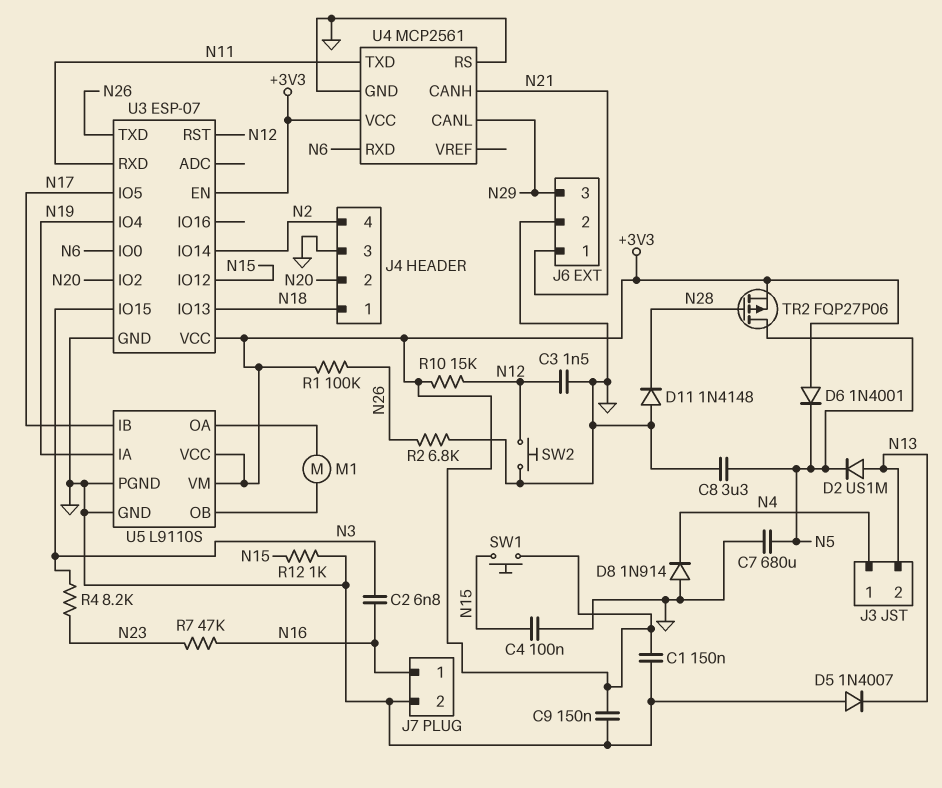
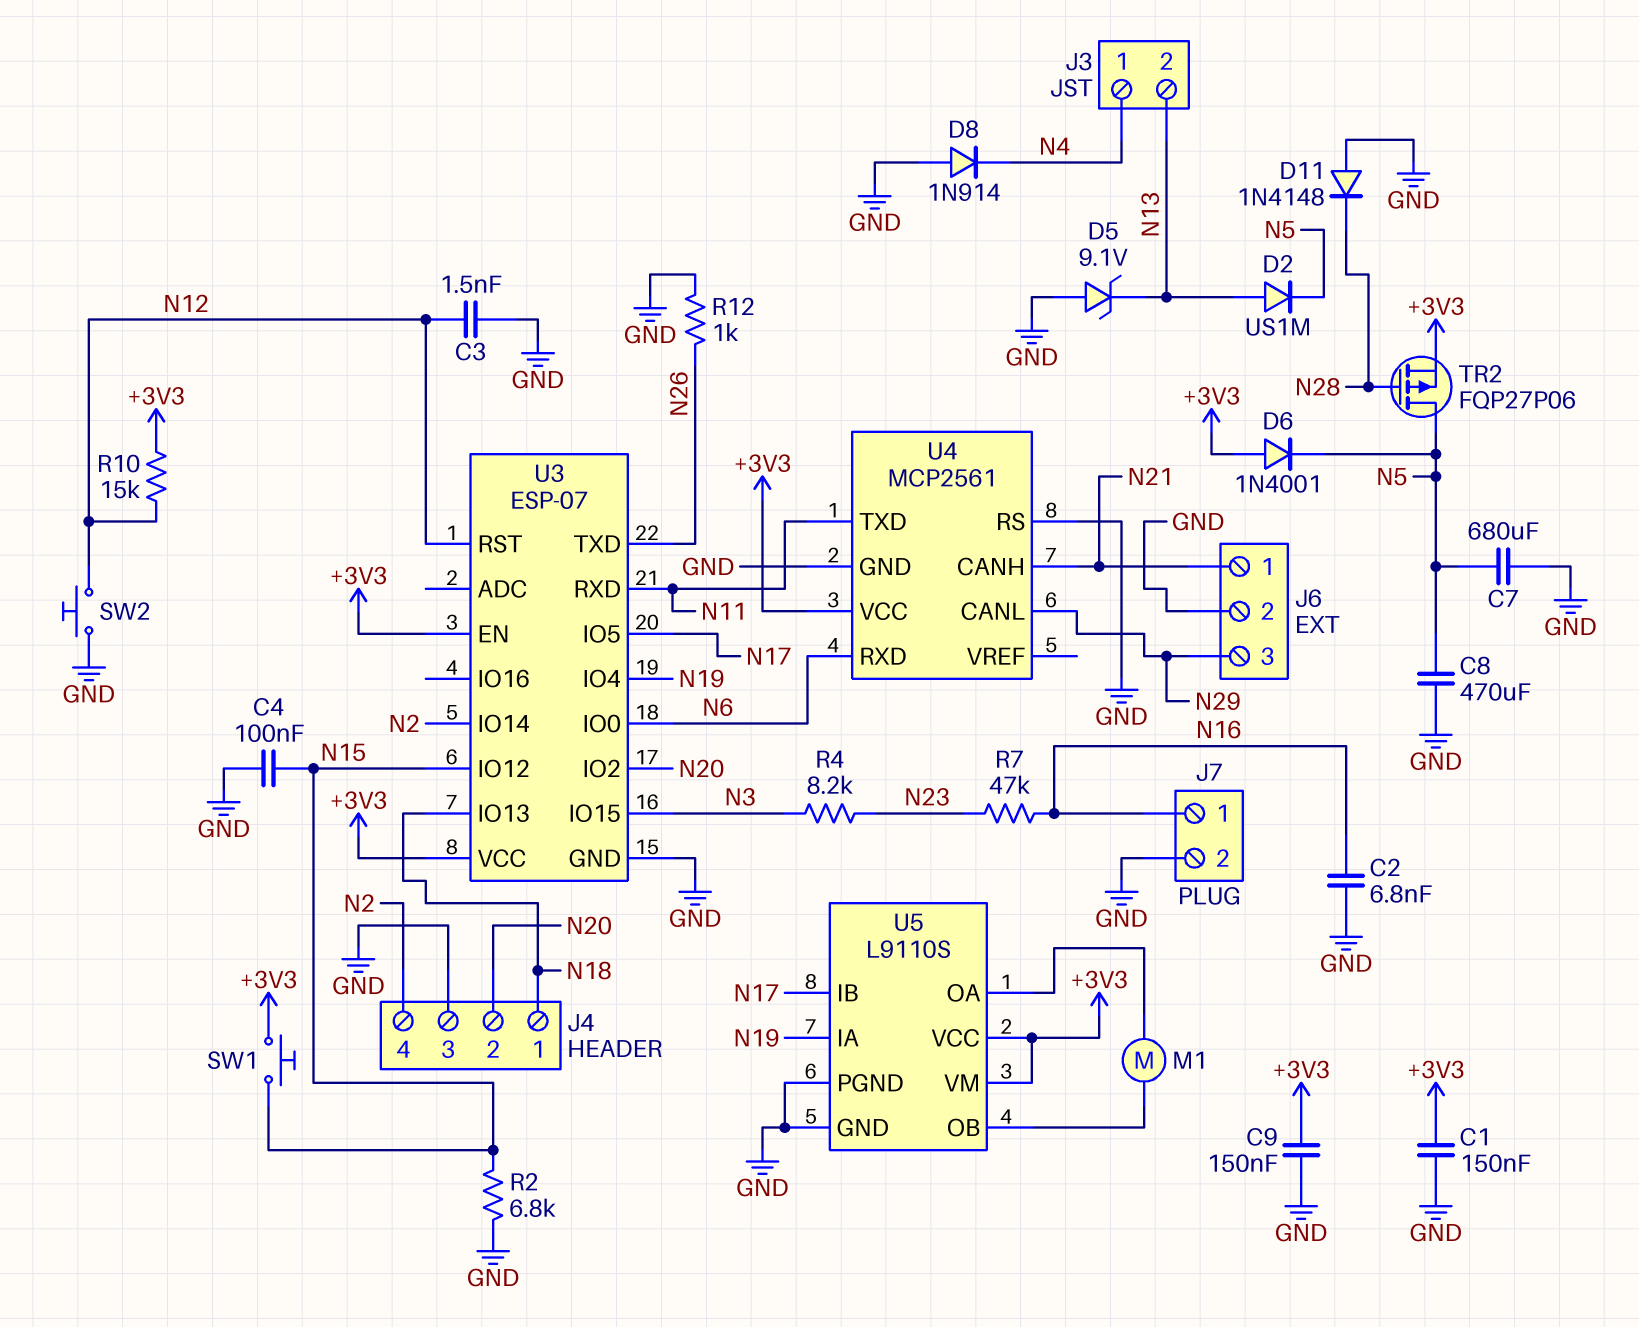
C2: 6.8nF (N3, N16) -> 6.8nF (GND, N16)
C8: 3.3uF (GND, N5) -> 470uF (GND, N5)
D5: diode 1N4007 (A GND, K N13) -> zener 9.1V (A GND, K N13)
R1: 100k (+3V3, N26) -> none
R2: 6.8k (GND, N26) -> 6.8k (GND, N15)
R12: 1k (GND, N15) -> 1k (GND, N26)

